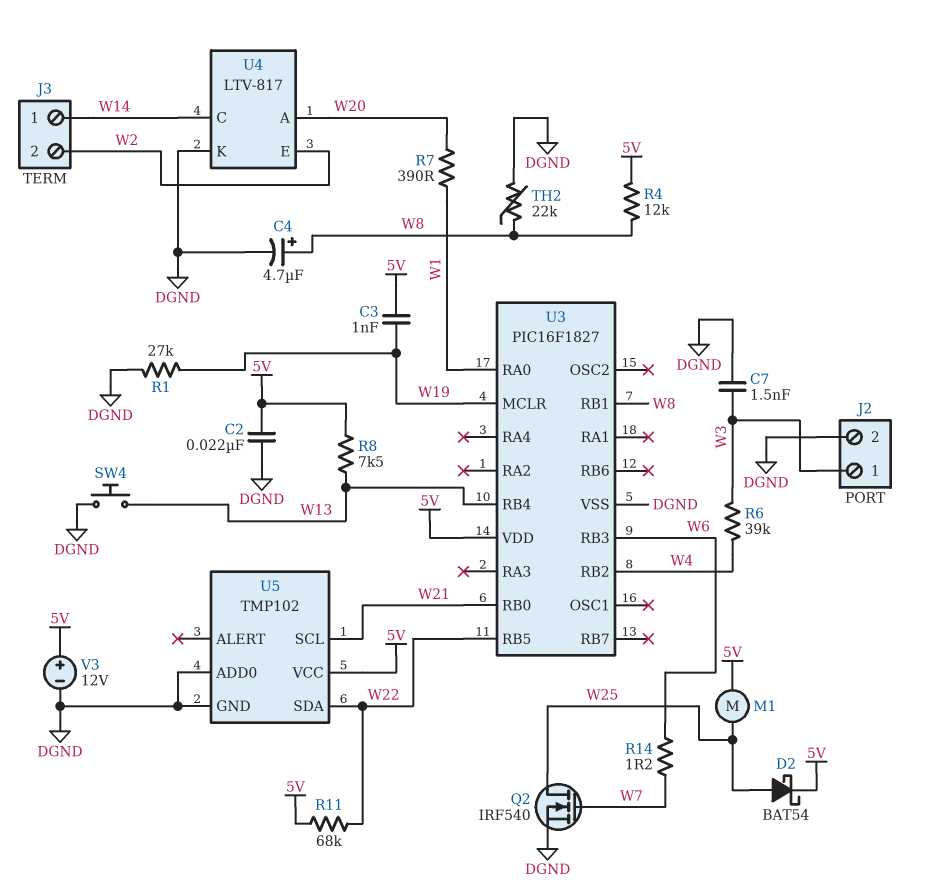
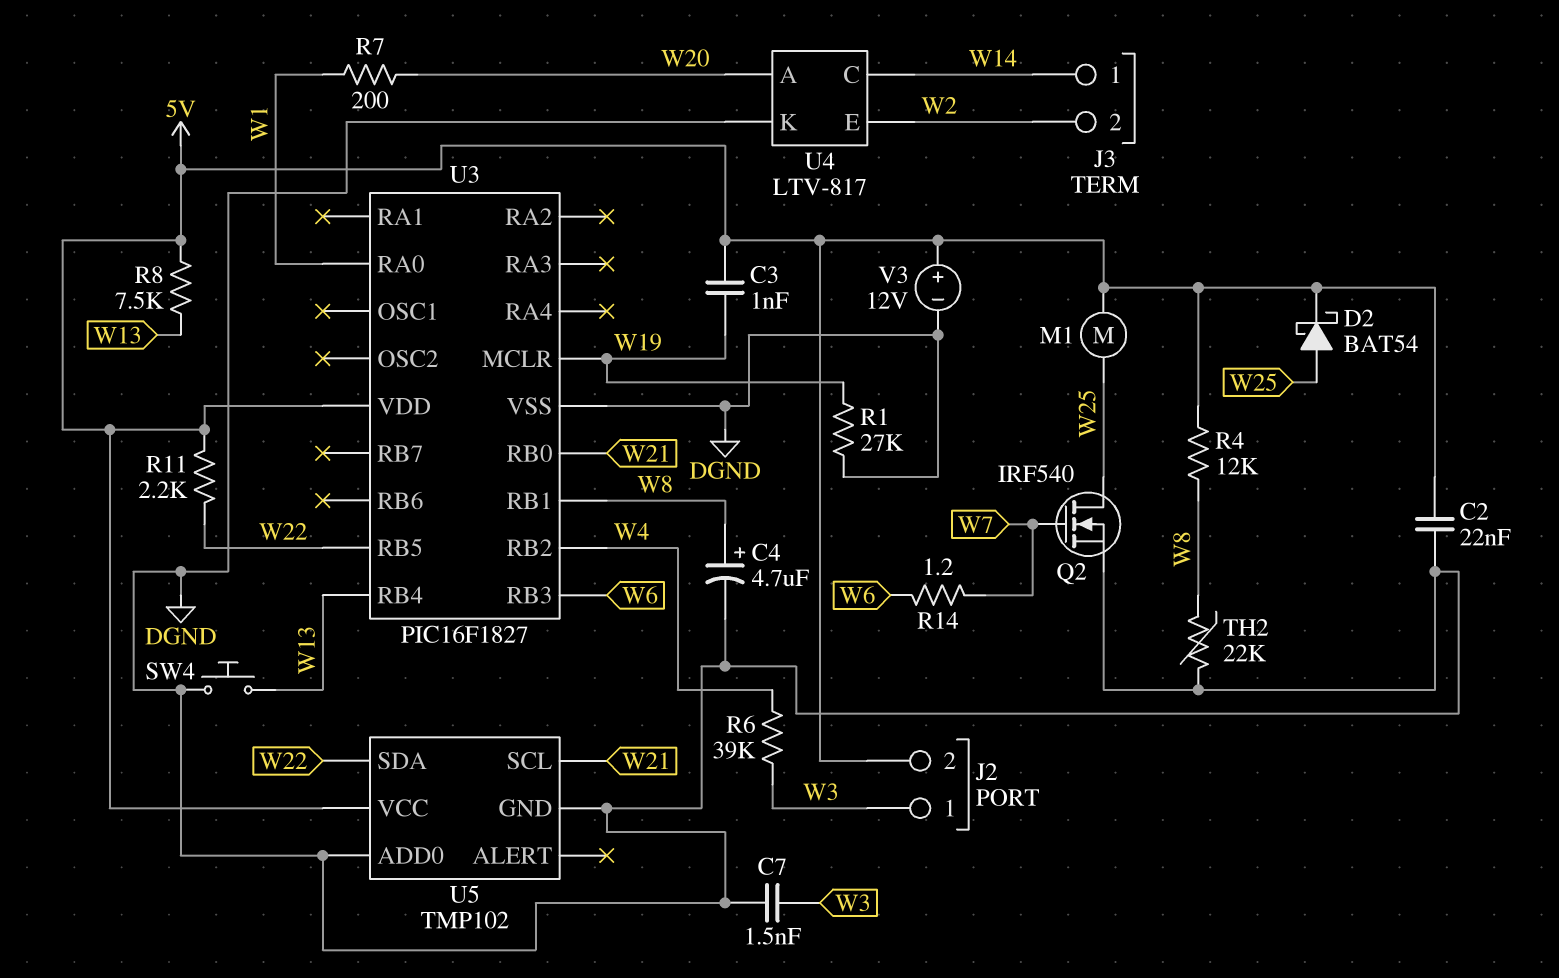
J2 pin 2: DGND -> 5V
R7: 390 (W1, W20) -> 200 (W1, W20)
R11: 68k (5V, W22) -> 2.2k (5V, W22)

